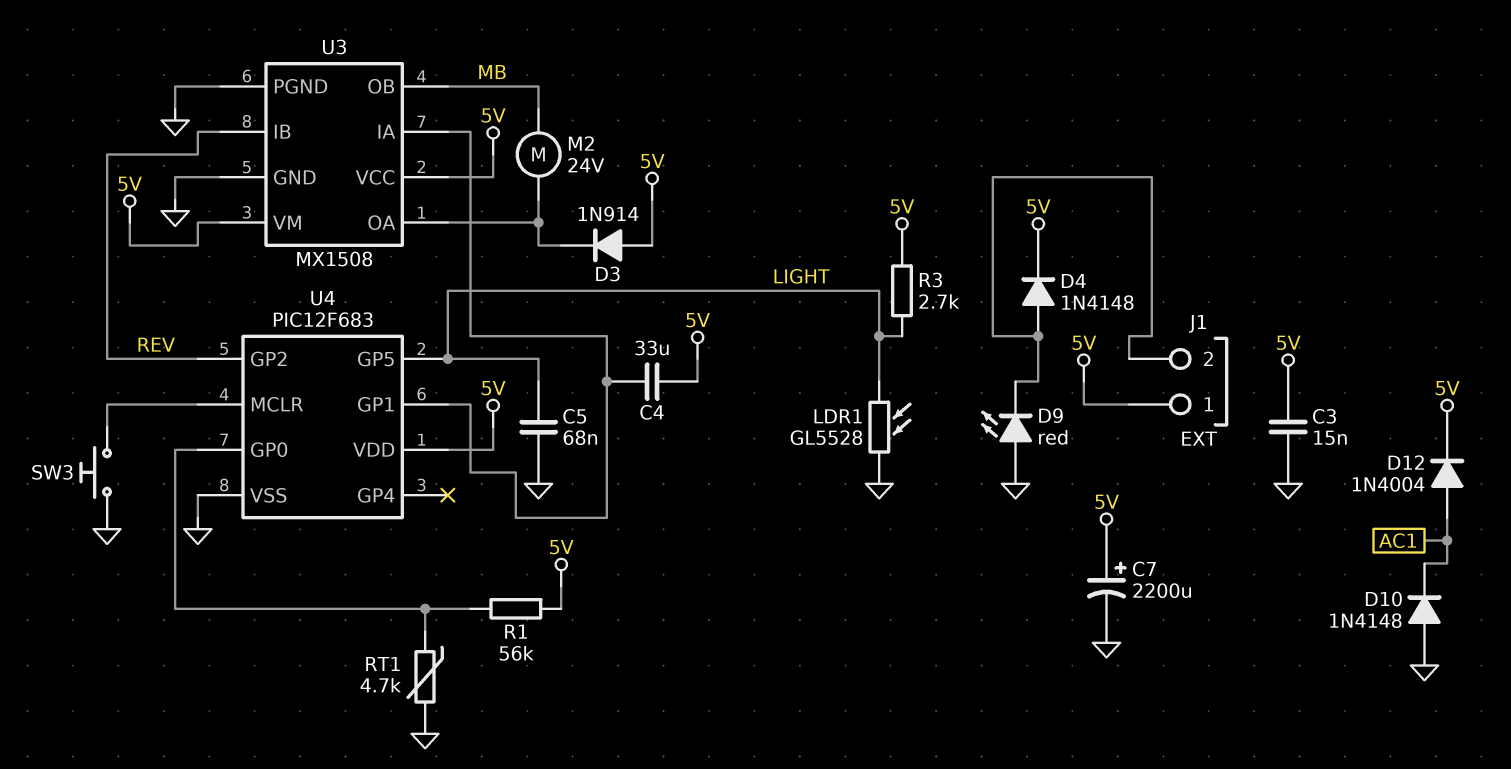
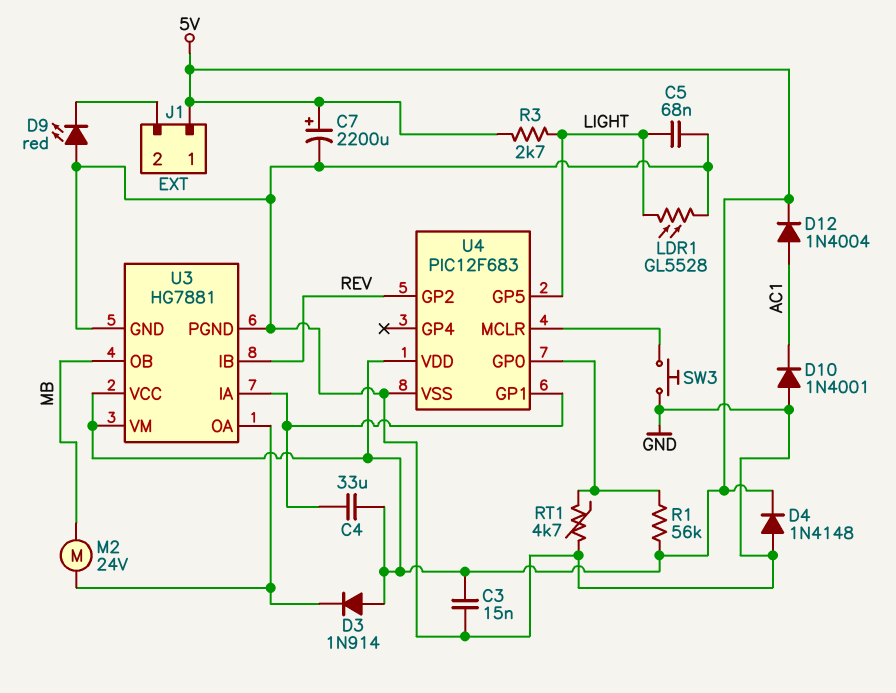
D4: diode 1N4148 (A J1/2, K 5V) -> diode 1N4148 (A GND, K 5V)
D10: diode 1N4148 (A GND, K AC1) -> diode 1N4001 (A GND, K AC1)
U3: MX1508 -> HG7881

